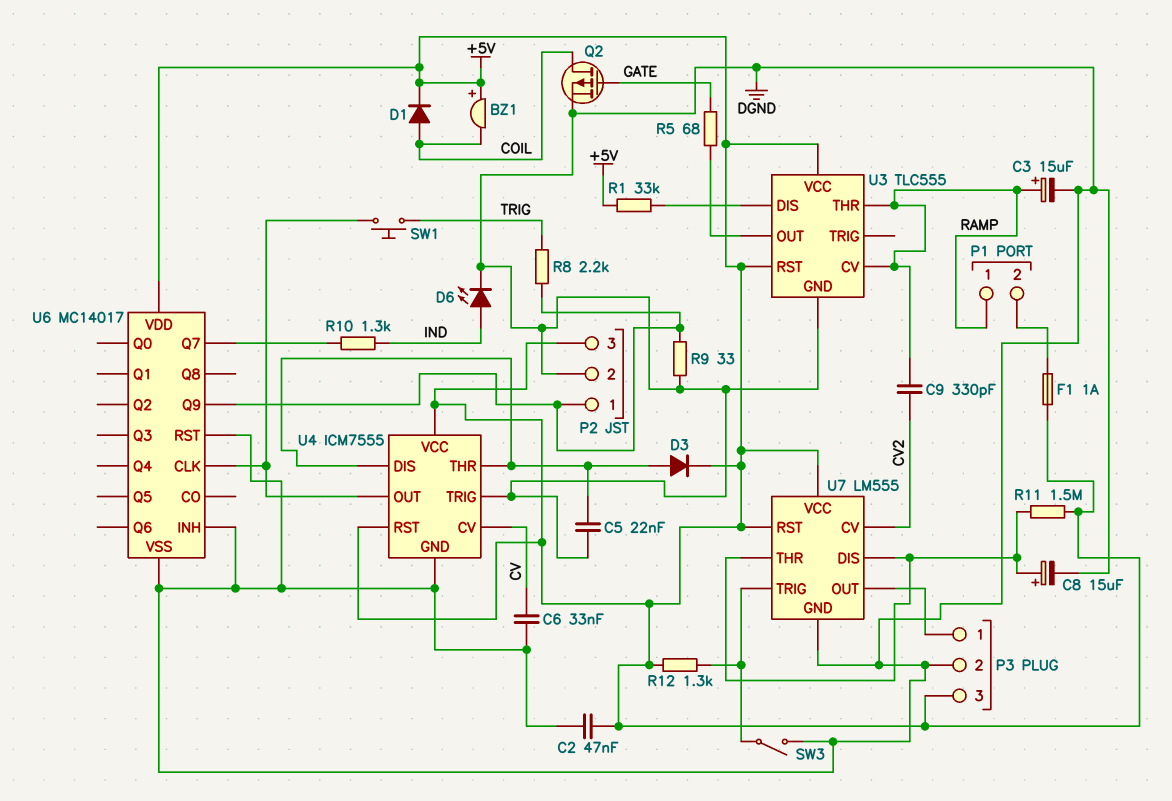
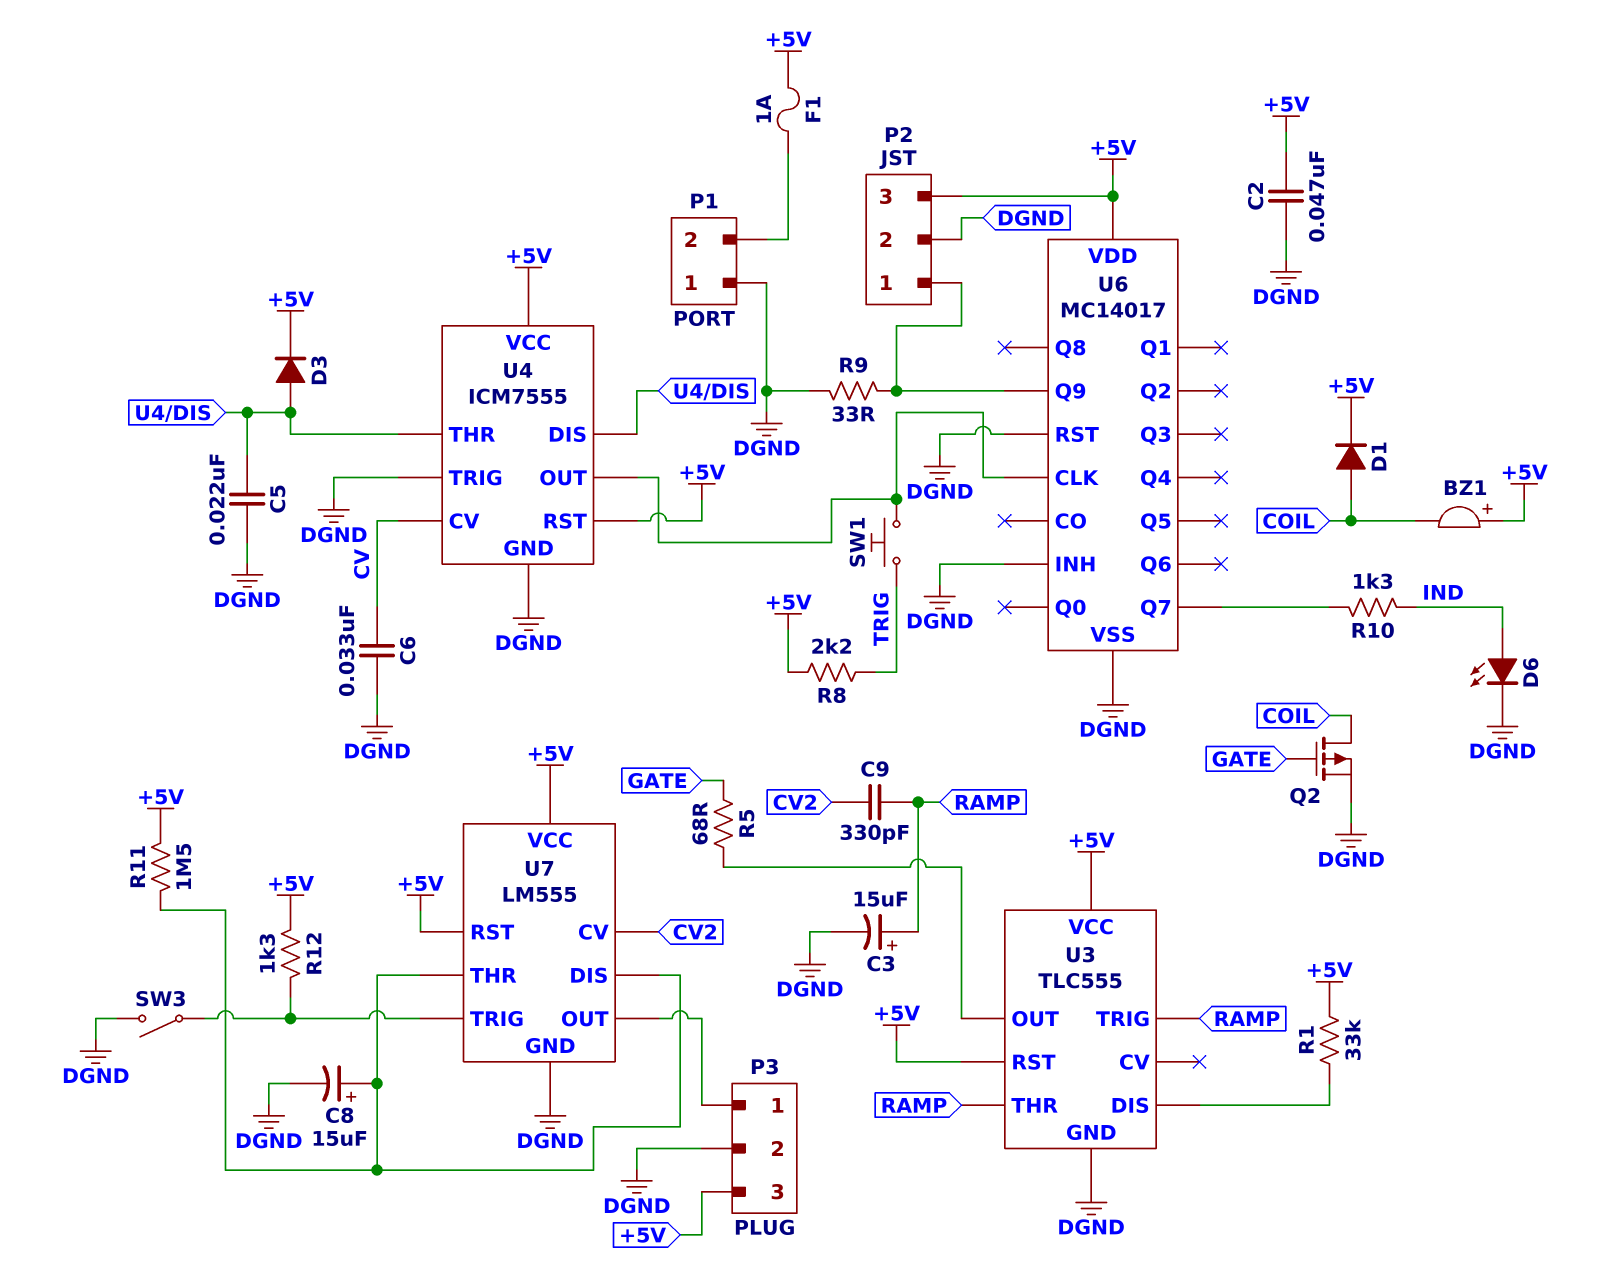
P1 pin 1: RAMP -> DGND
R8: 2.2k (P2/1, TRIG) -> 2.2k (+5V, TRIG)
U3 pin CV: RAMP -> none
U3 pin TRIG: none -> RAMP

